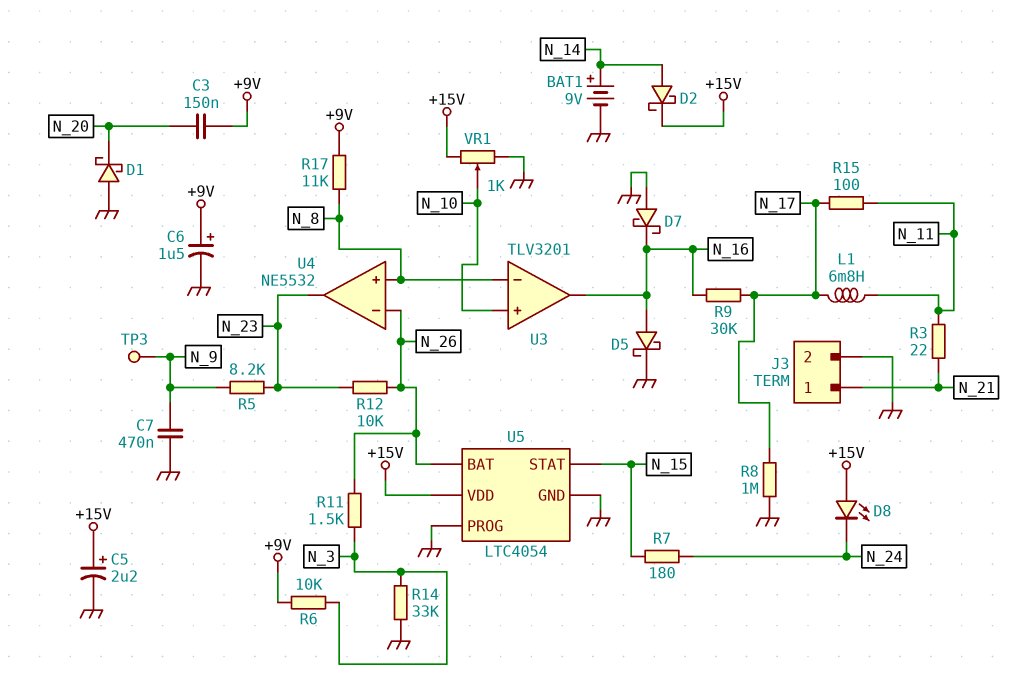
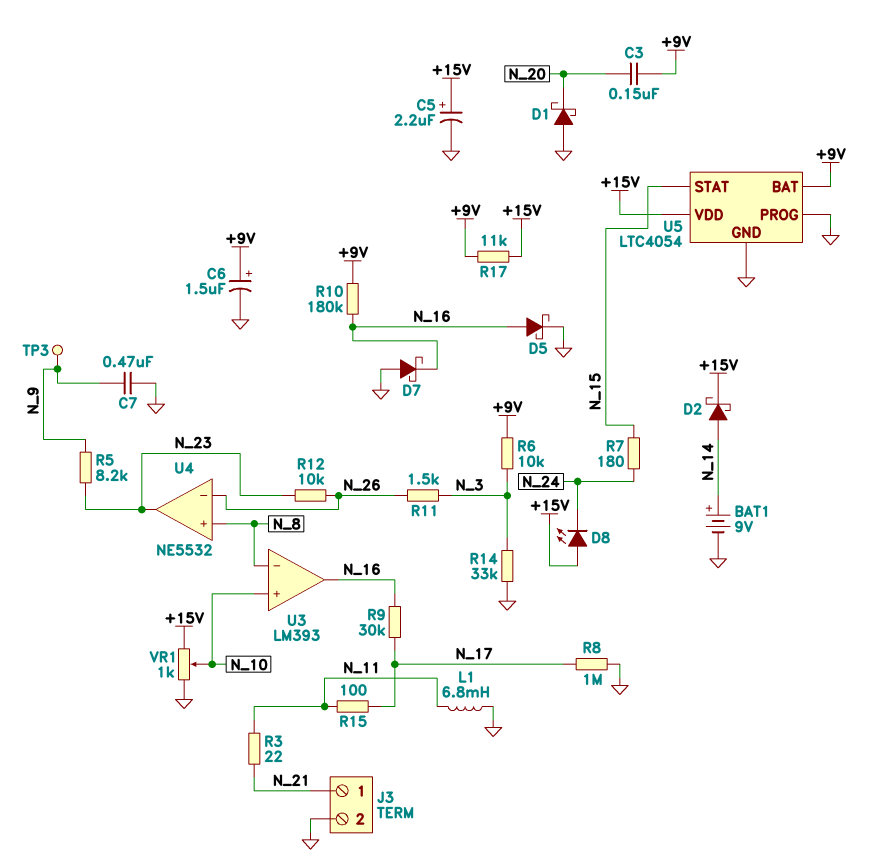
L1: 6.8mH (N_11, N_17) -> 6.8mH (GND, N_11)
R10: none -> 180k (+9V, N_16)
R17: 11k (+9V, N_8) -> 11k (+9V, +15V)
U3: TLV3201 -> LM393
U5 pin BAT: N_26 -> +9V

